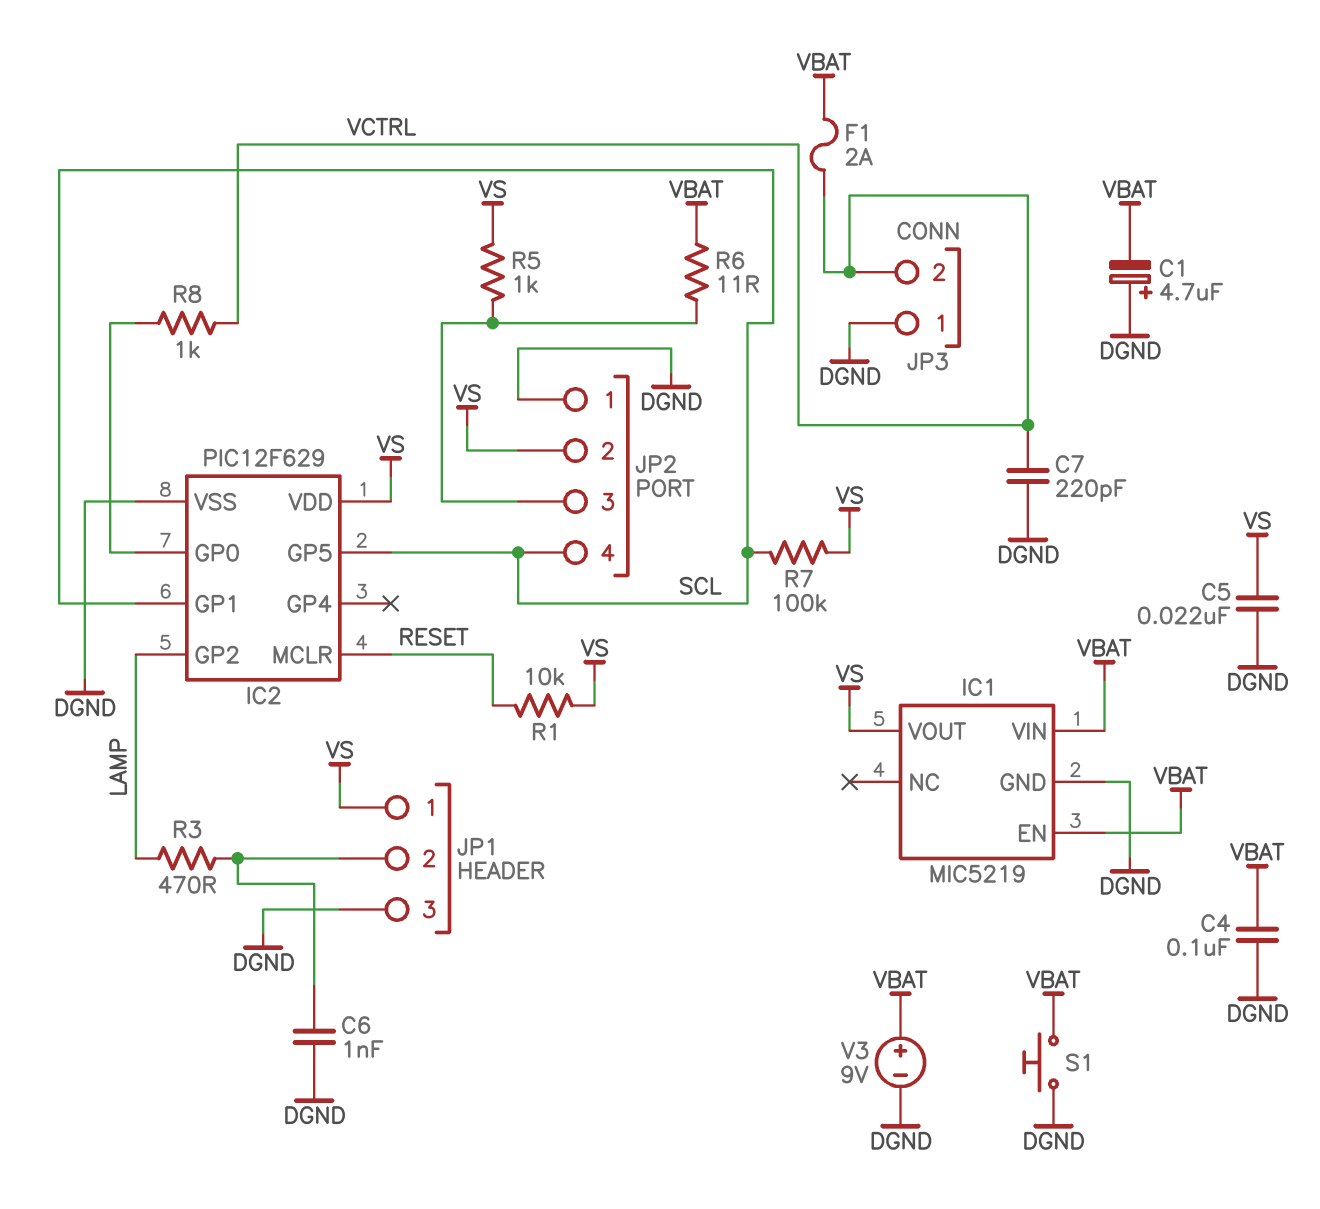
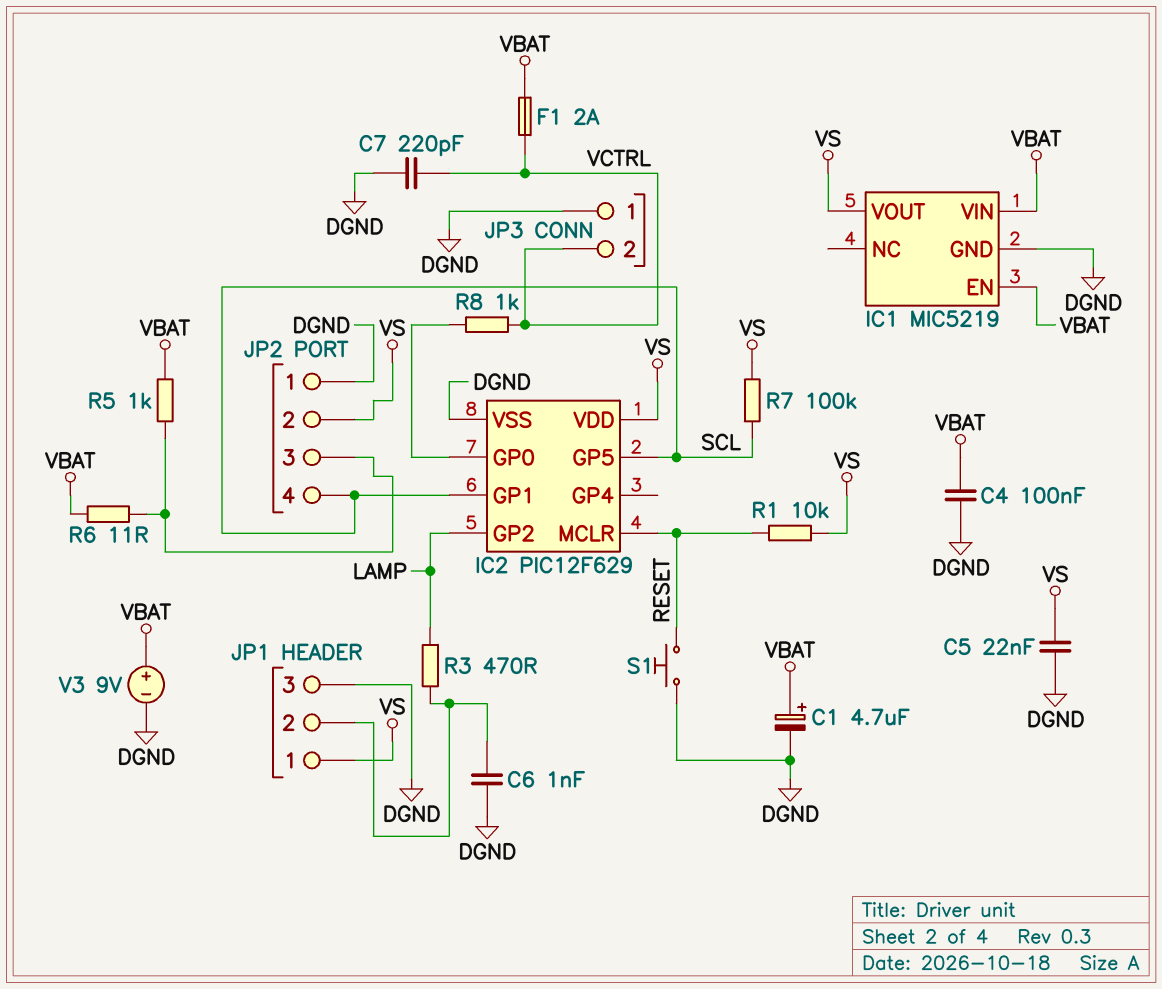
C1: 4.7uF (plus DGND, minus VBAT) -> 4.7uF (plus VBAT, minus DGND)
R5: 1k (JP2/3, VS) -> 1k (JP2/3, VBAT)
S1: button (DGND, VBAT) -> button (DGND, RESET)

